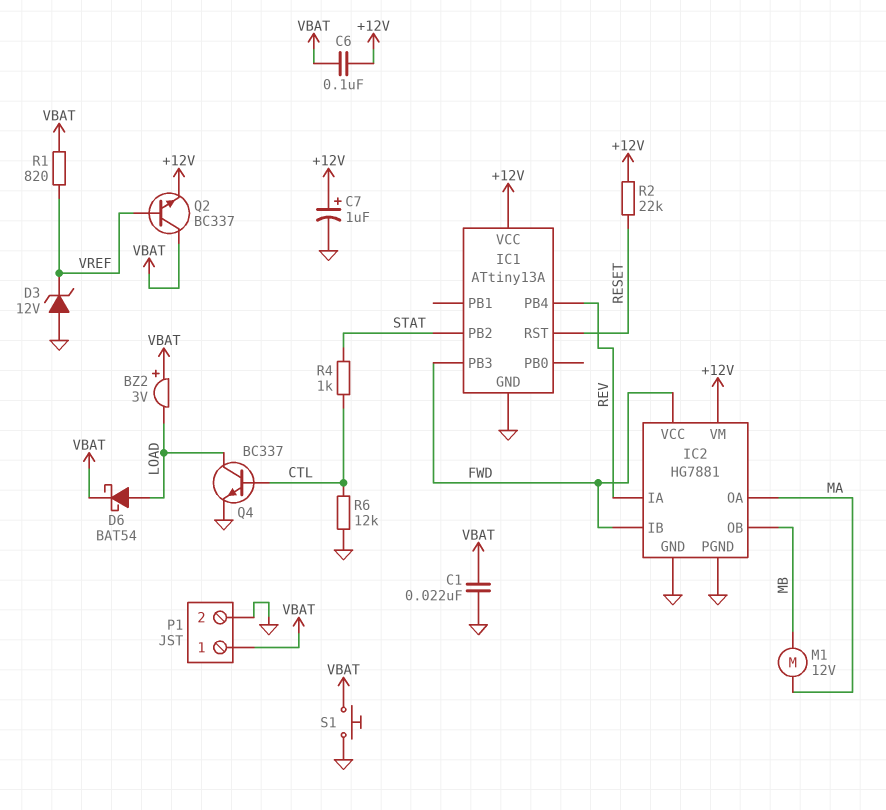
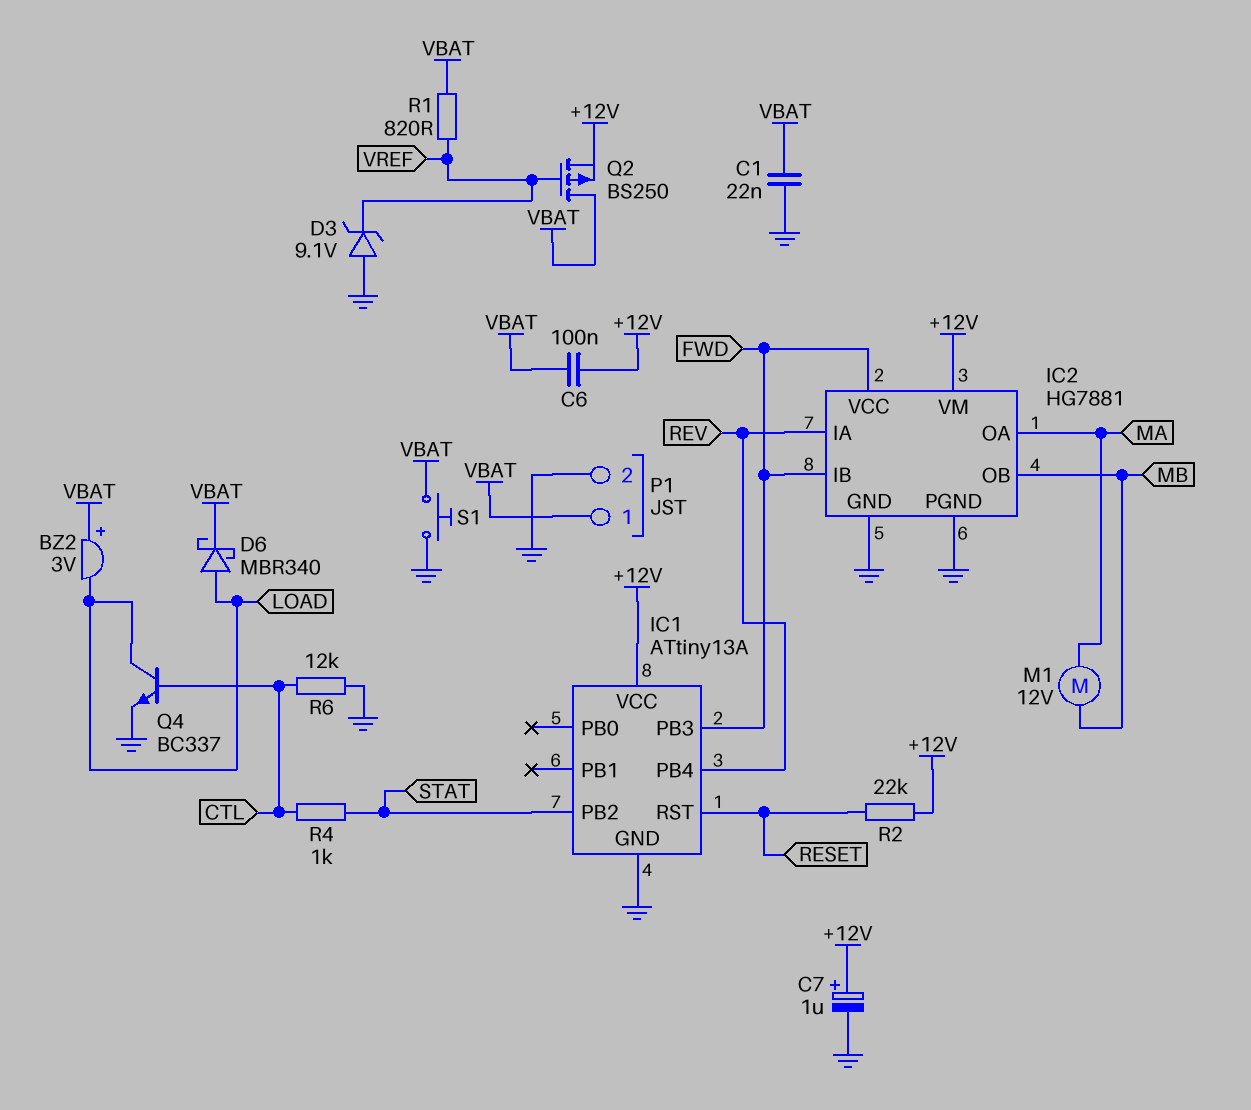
D3: zener 12V (A GND, K VREF) -> zener 9.1V (A GND, K VREF)
D6: schottky BAT54 (A LOAD, K VBAT) -> schottky MBR340 (A LOAD, K VBAT)
Q2: NPN BC337 (B VREF, C VBAT, E +12V) -> PMOS BS250 (G VREF, D VBAT, S +12V)

